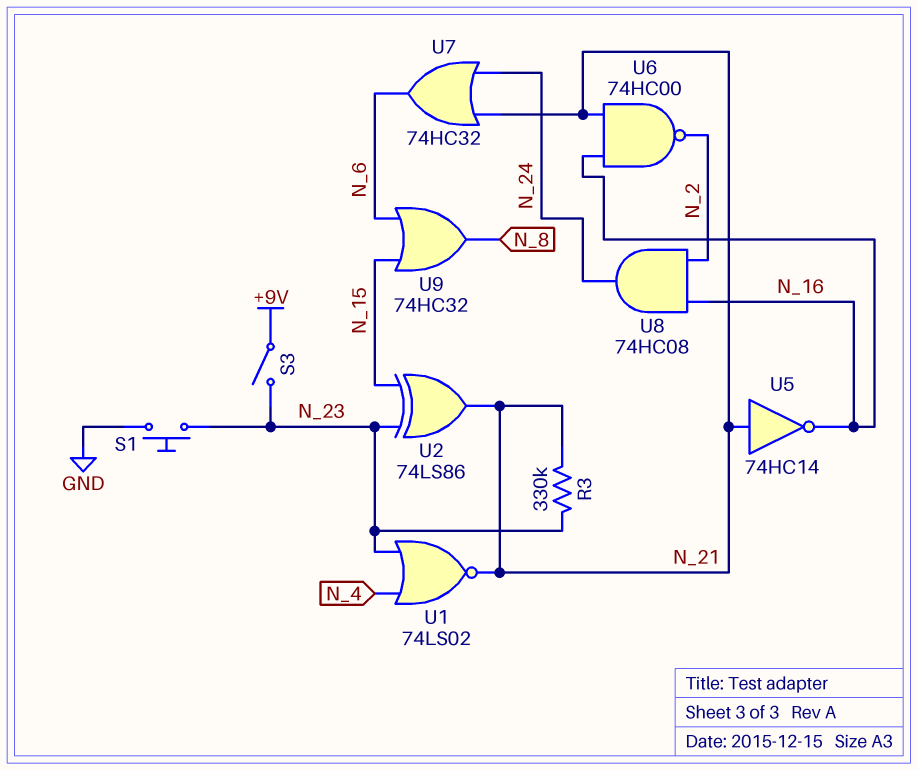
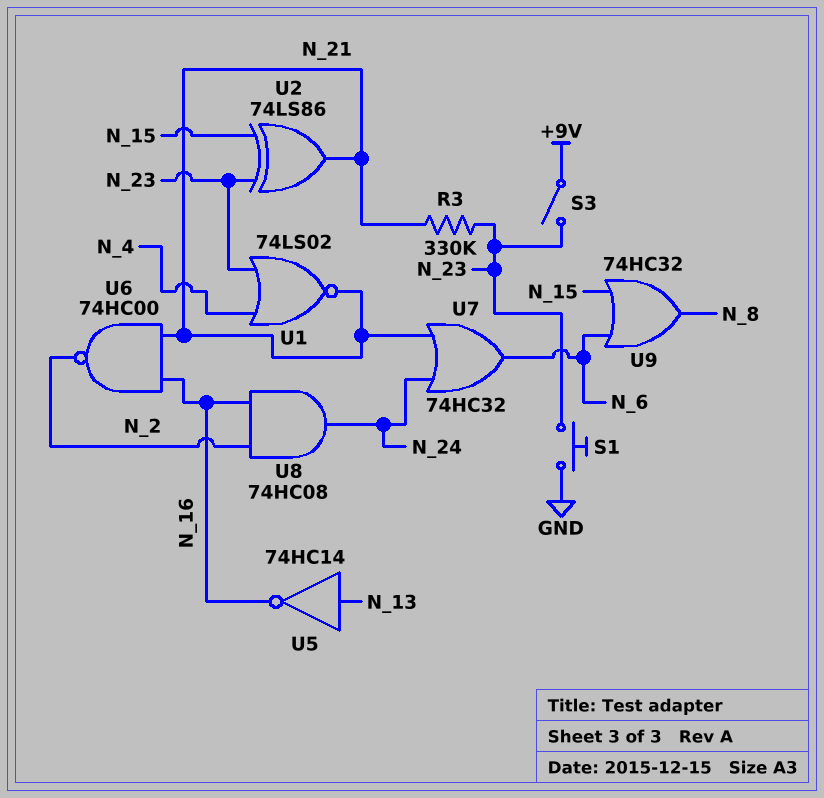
U5: NOT 74HC14 (in N_21, out N_16) -> NOT 74HC14 (in N_13, out N_16)

